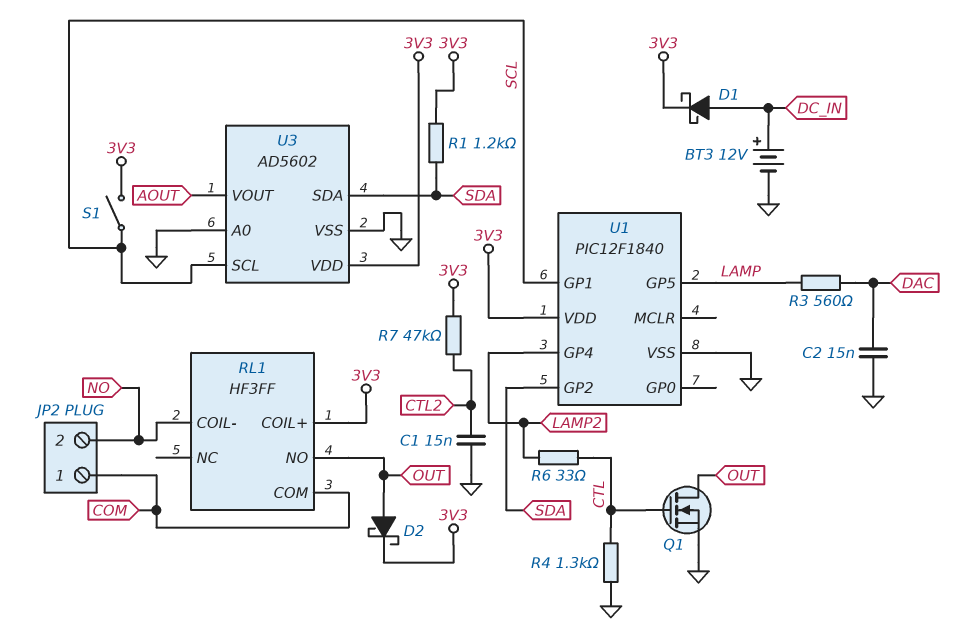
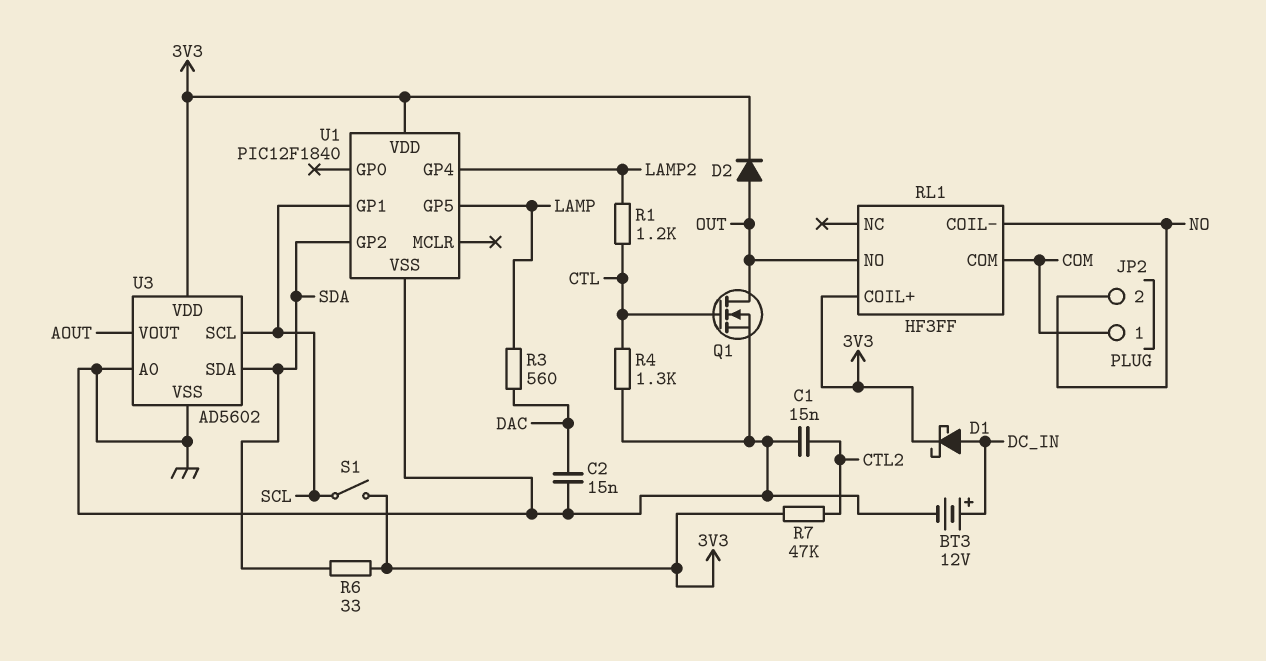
D2: schottky (A OUT, K 3V3) -> diode (A OUT, K 3V3)
R1: 1.2k (3V3, SDA) -> 1.2k (CTL, LAMP2)
R6: 33 (CTL, LAMP2) -> 33 (3V3, SDA)

